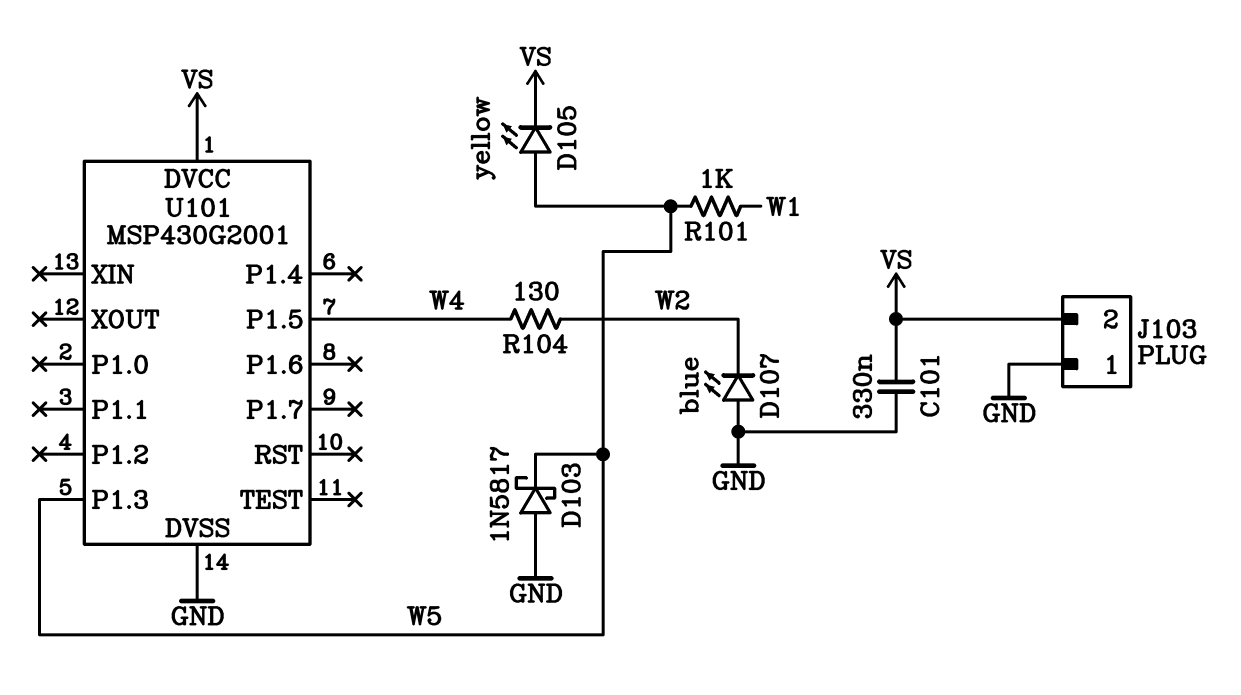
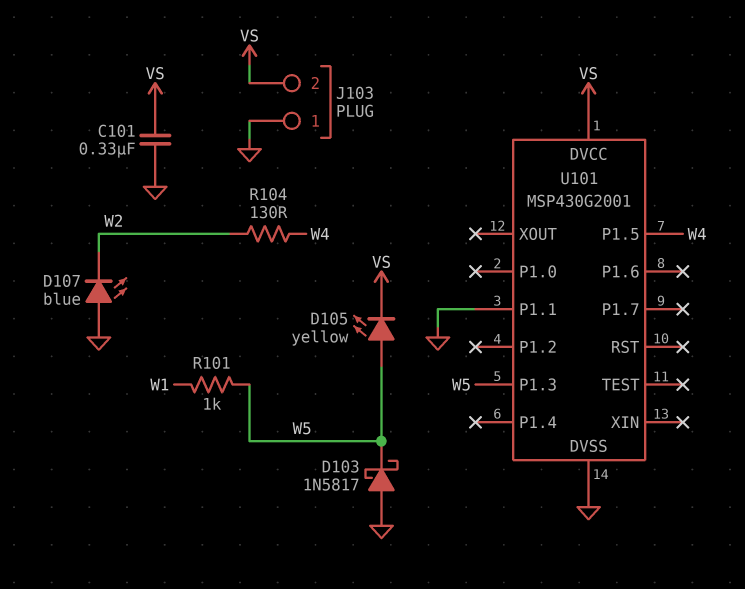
U101 pin P1.1: none -> GND

